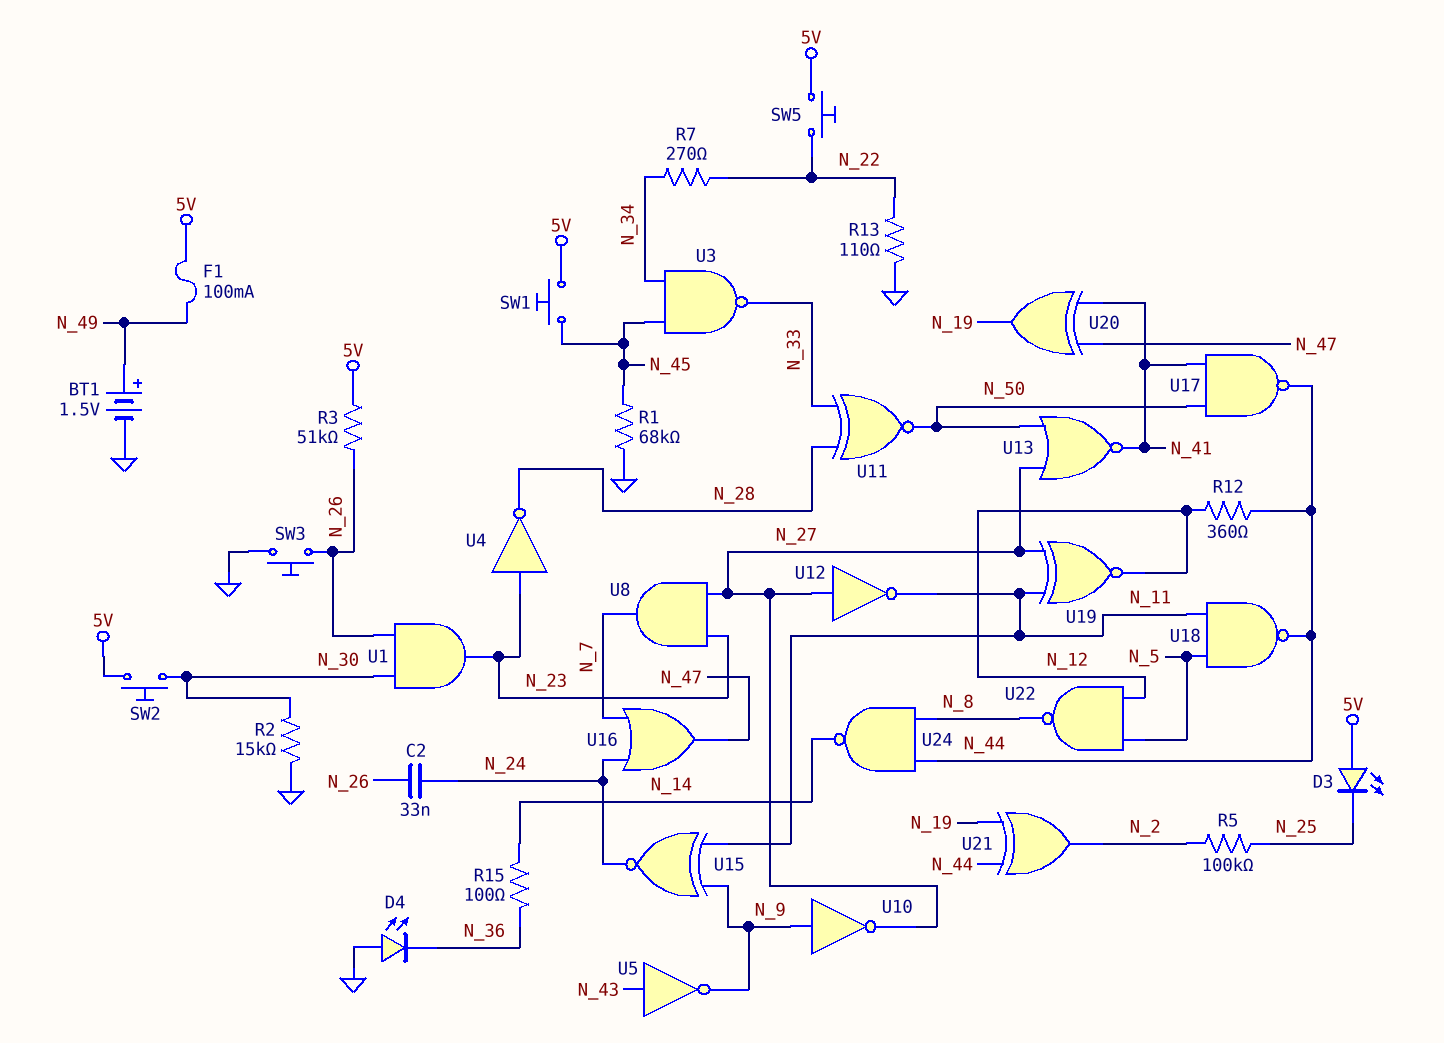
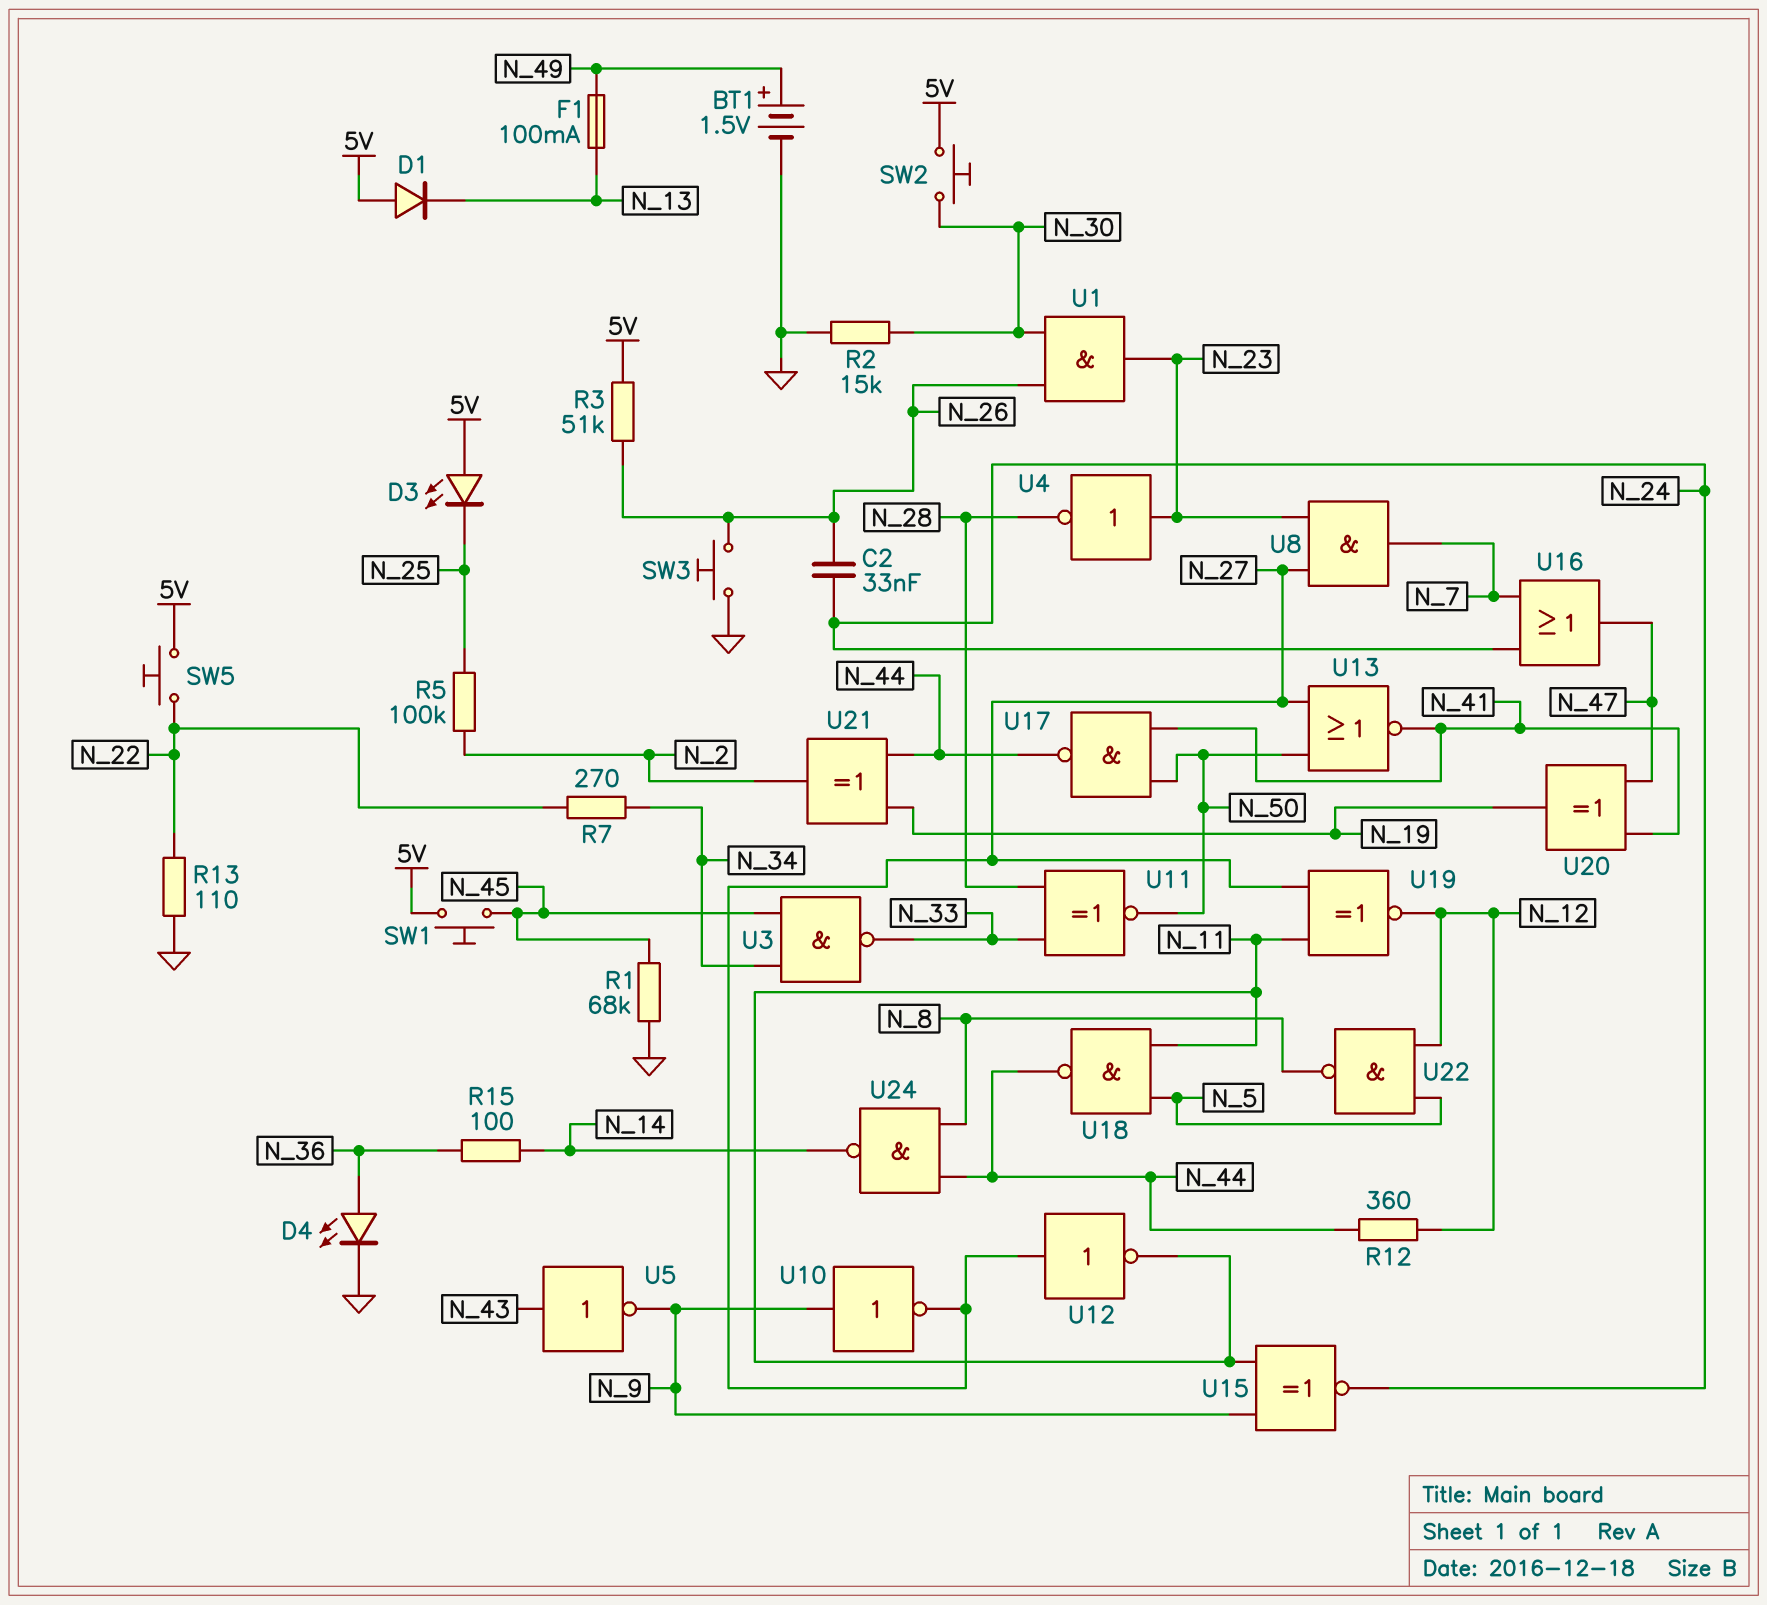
D1: none -> diode (A 5V, K N_13)
D4: LED (A GND, K N_36) -> LED (A N_36, K GND)
F1: 100mA (5V, N_49) -> 100mA (N_13, N_49)

